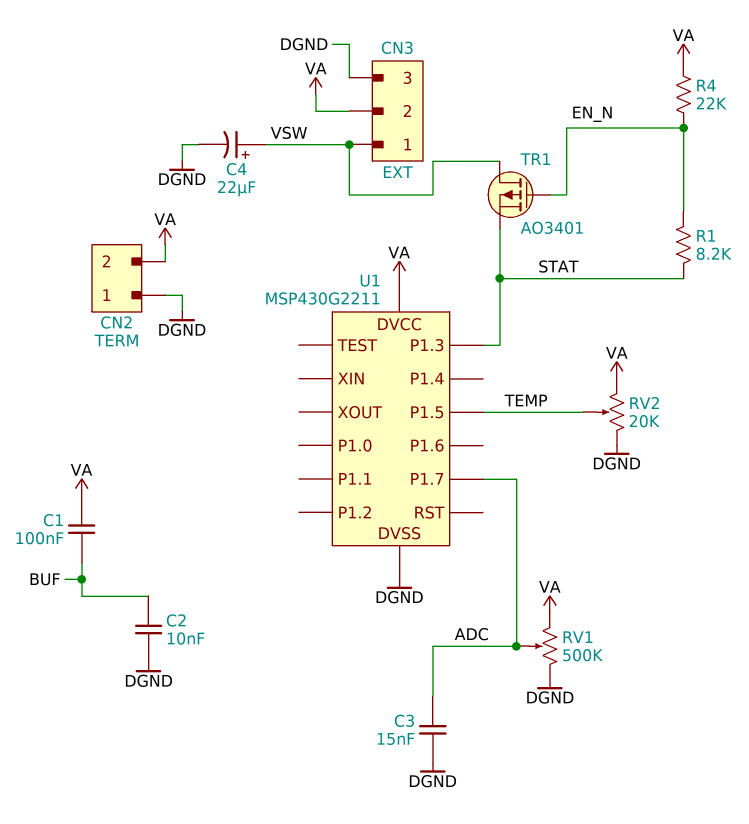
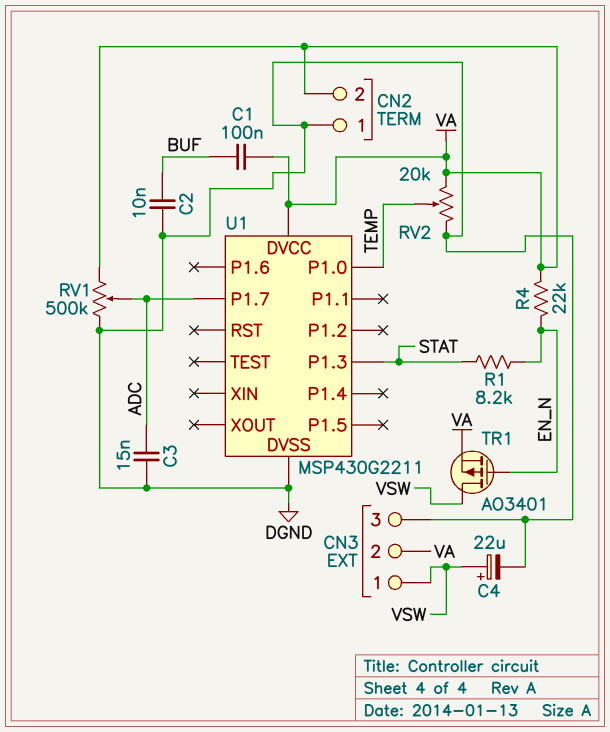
TR1: PMOS AO3401 (G EN_N, D VSW, S STAT) -> PMOS AO3401 (G EN_N, D VSW, S VA)
U1 pin P1.0: none -> TEMP
U1 pin P1.5: TEMP -> none

